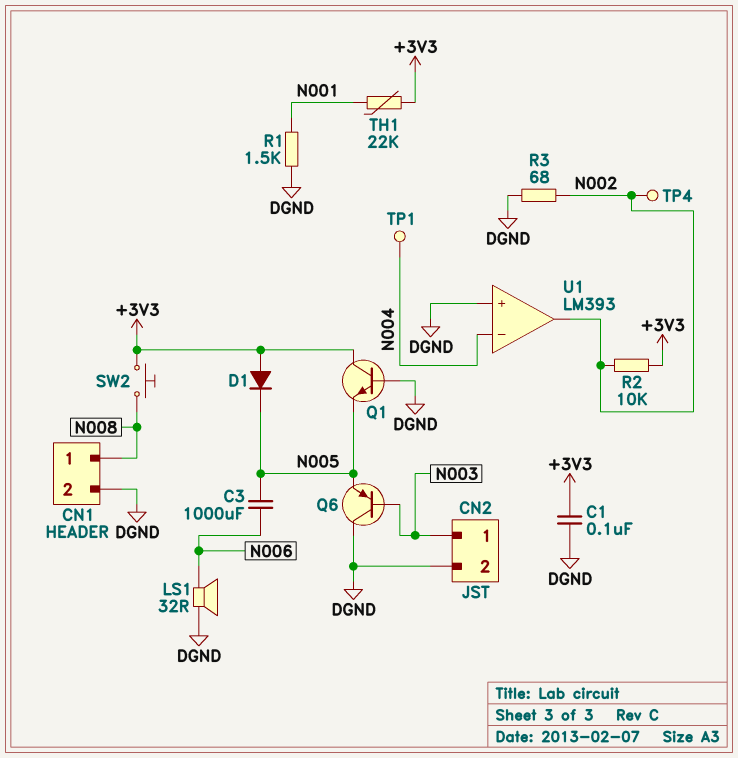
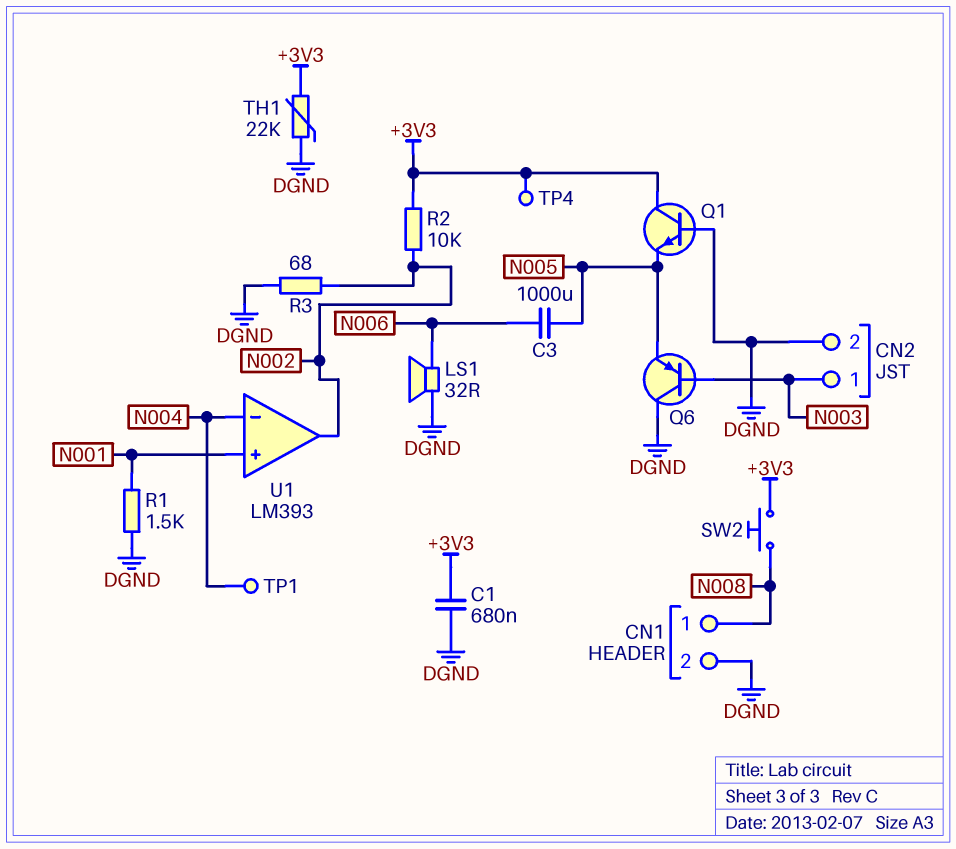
C1: 100nF (+3V3, DGND) -> 680nF (+3V3, DGND)
D1: diode (A +3V3, K N005) -> none
TH1: 22k (+3V3, N001) -> 22k (+3V3, DGND)
TP4: test point (N002) -> test point (+3V3)
U1 pin in+: DGND -> N001

